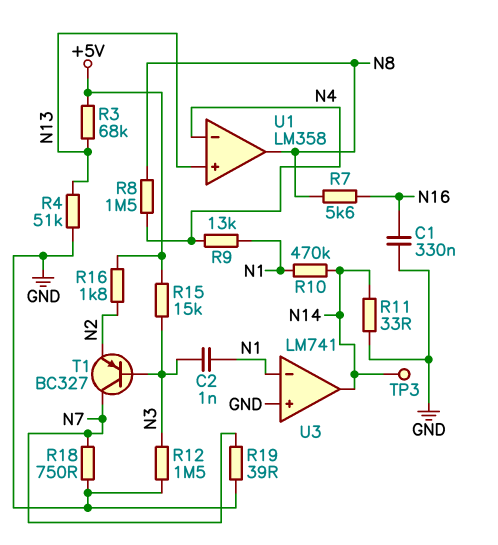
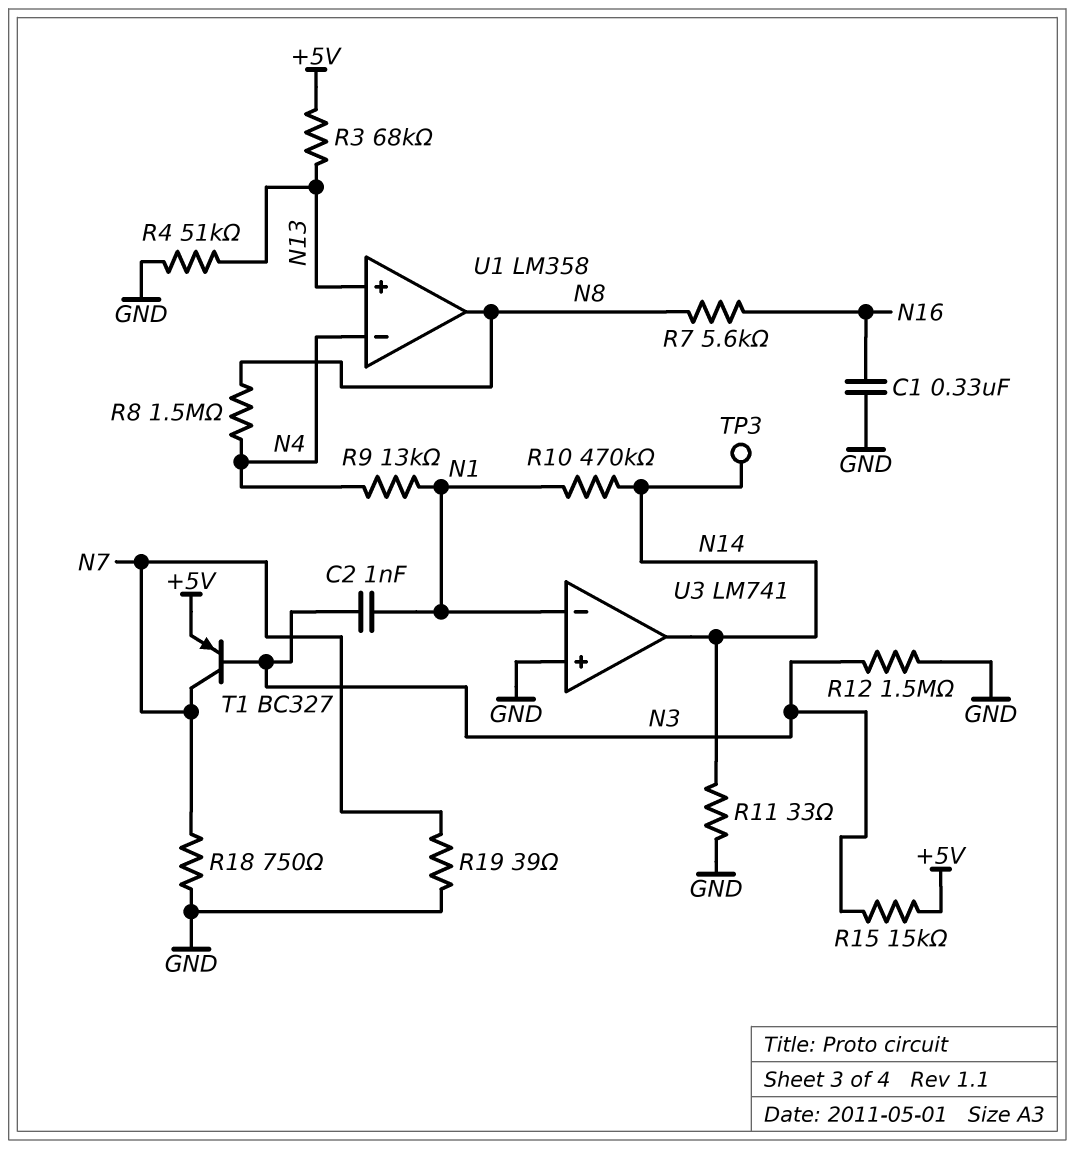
R16: 1.8k (+5V, N2) -> none
T1: PNP BC327 (B N3, C N7, E N2) -> PNP BC327 (B N3, C N7, E +5V)

